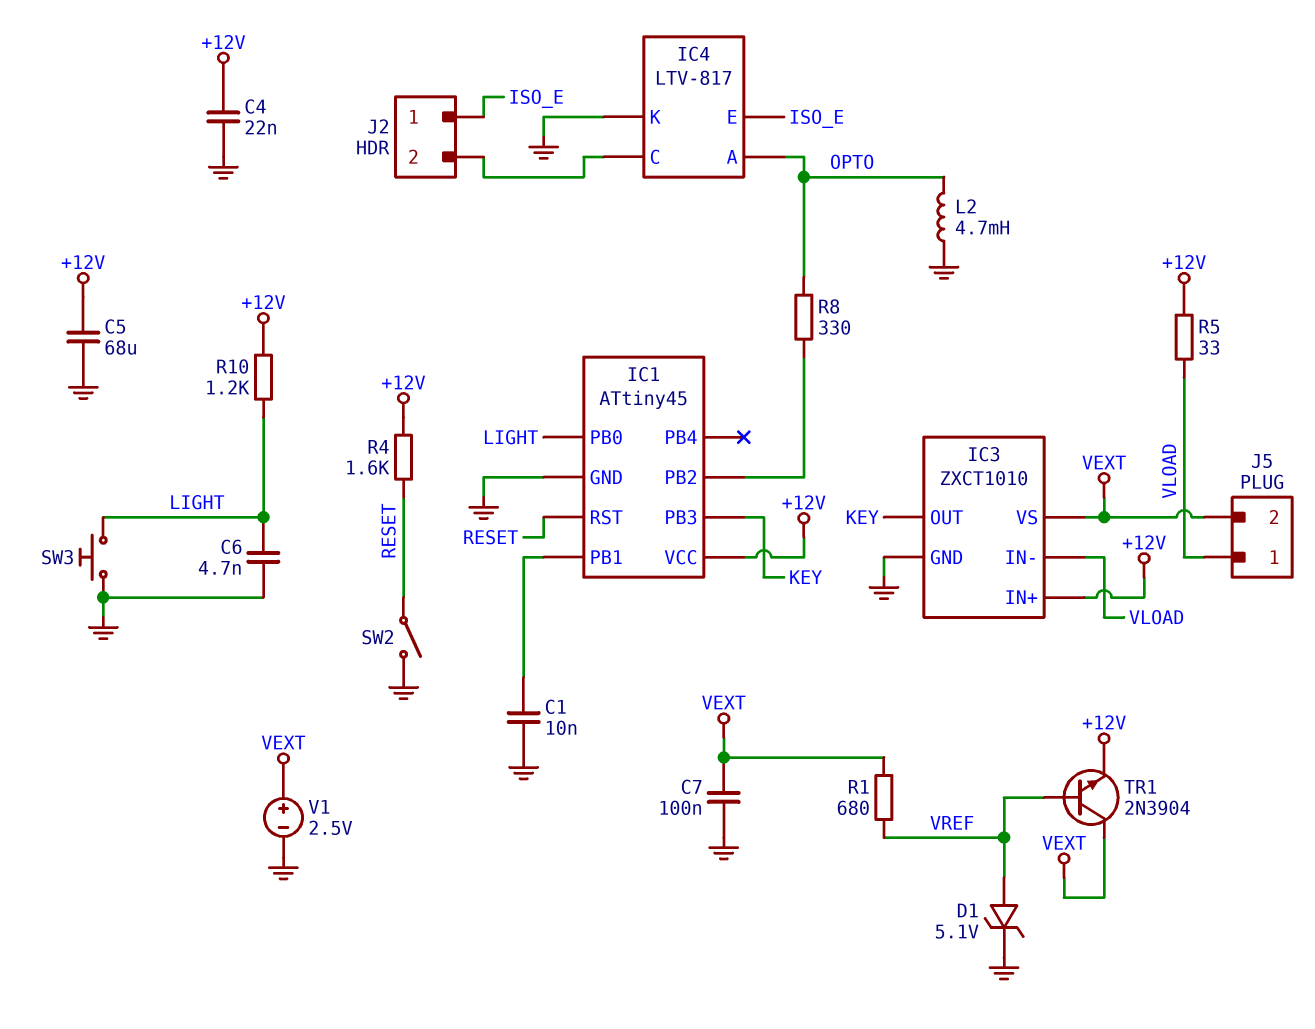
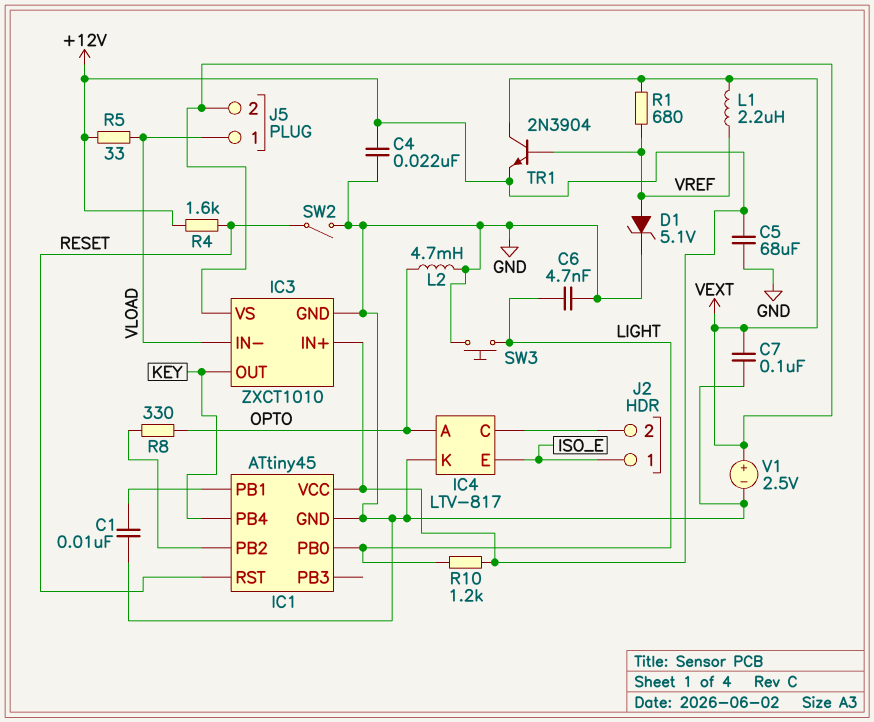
IC1 pin PB3: KEY -> none
IC1 pin PB4: none -> KEY
L1: none -> 2.2uH (VEXT, VREF)

